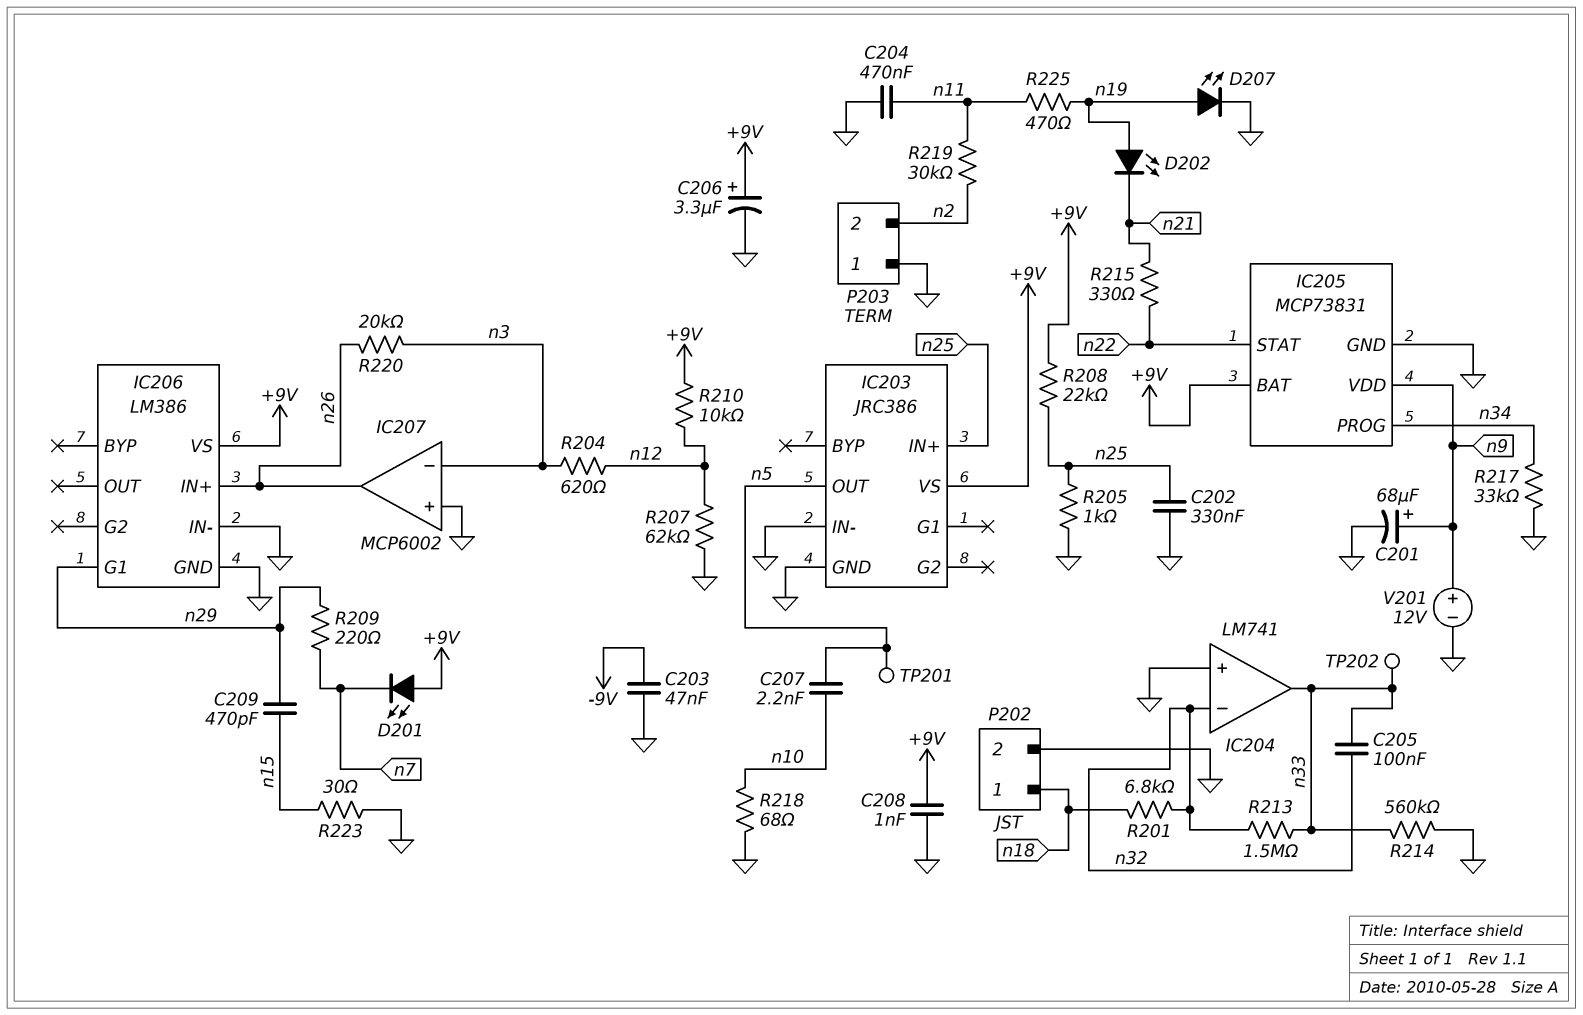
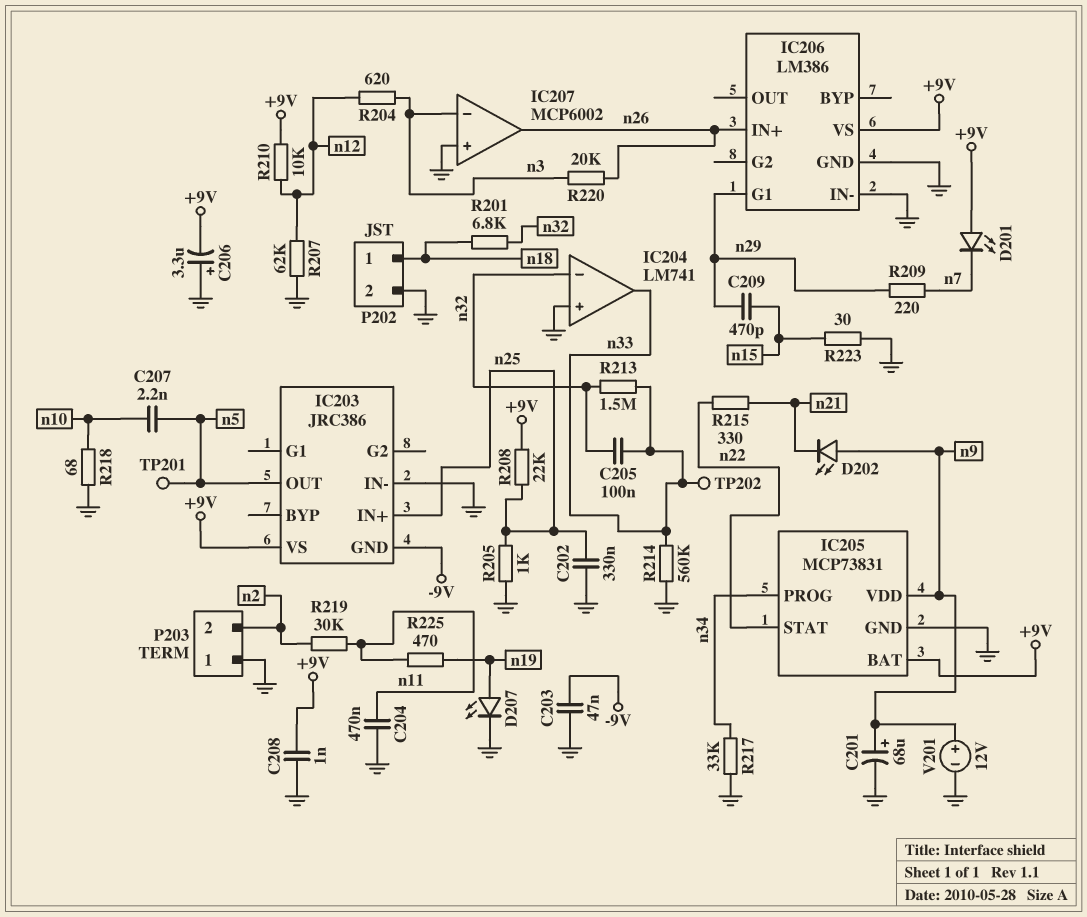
C206: 3.3uF (plus +9V, minus GND) -> 3.3uF (plus GND, minus +9V)
D202: LED (A n19, K n21) -> LED (A n9, K n21)
IC203 pin GND: GND -> -9V

